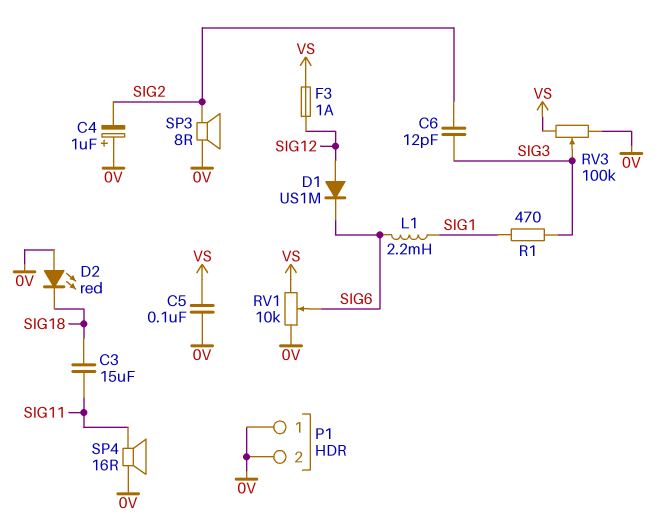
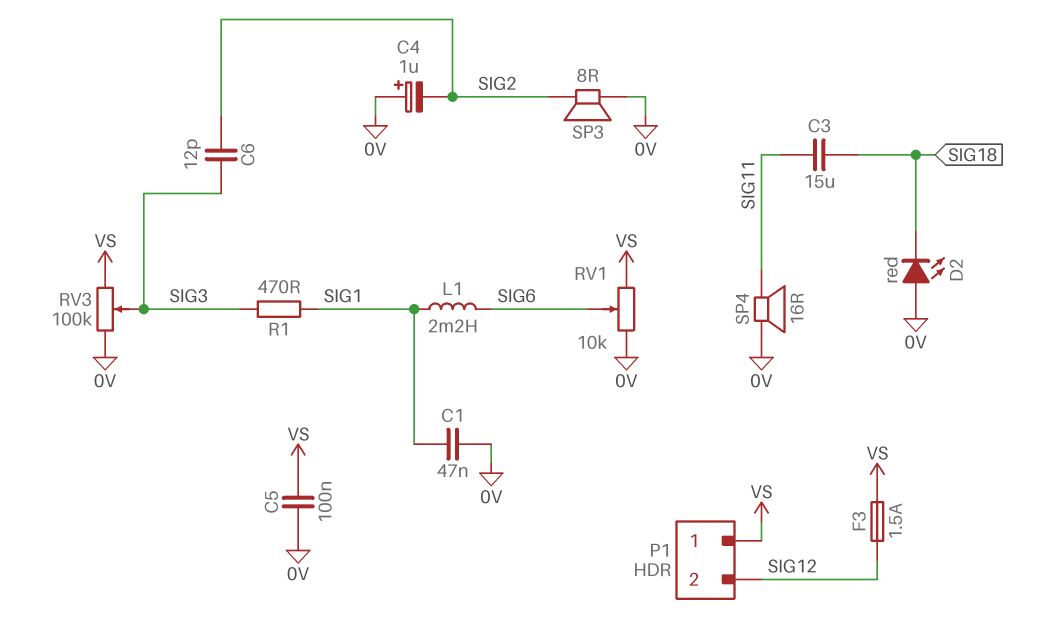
C1: none -> 47nF (0V, SIG1)
D1: diode US1M (A SIG12, K SIG6) -> none
F3: 1A (SIG12, VS) -> 1.5A (SIG12, VS)
P1 pin 1: 0V -> VS
P1 pin 2: 0V -> SIG12

